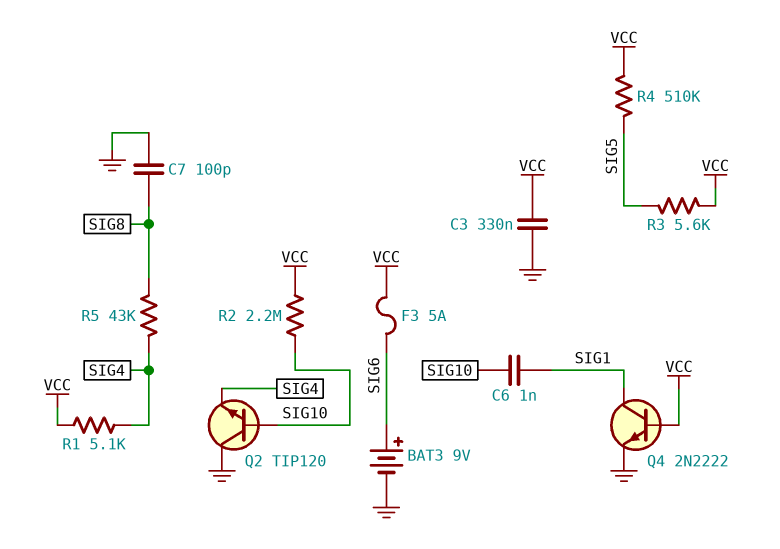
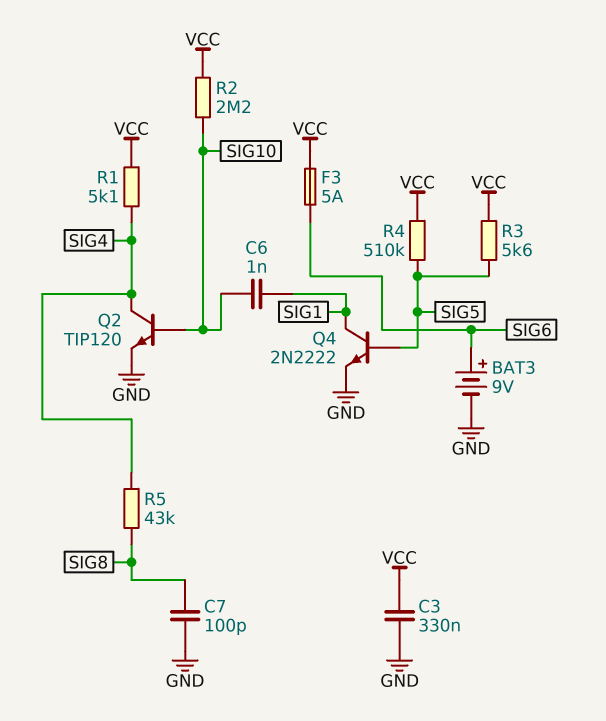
Q2: NPN TIP120 (B SIG10, C GND, E SIG4) -> NPN TIP120 (B SIG10, C SIG4, E GND)
Q4: NPN 2N2222 (B VCC, C SIG1, E GND) -> NPN 2N2222 (B SIG5, C SIG1, E GND)

